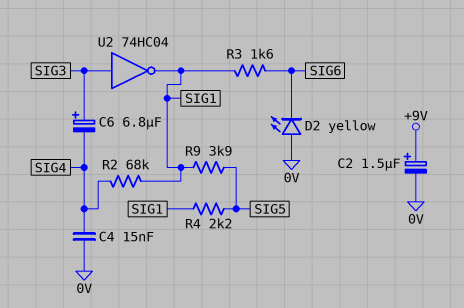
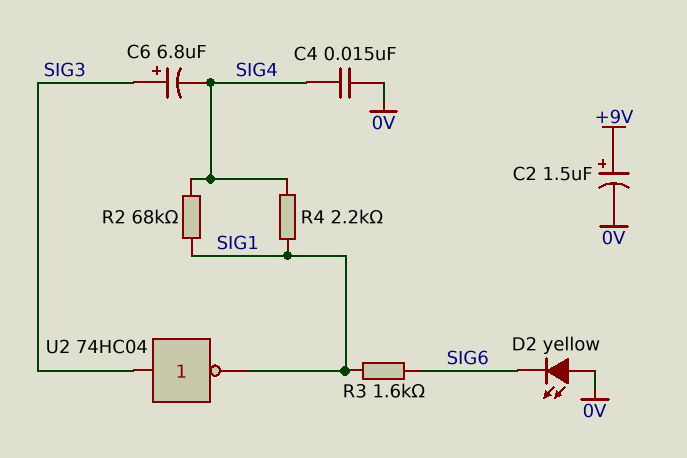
R4: 2.2k (SIG1, SIG5) -> 2.2k (SIG1, SIG4)
R9: 3.9k (SIG1, SIG5) -> none

